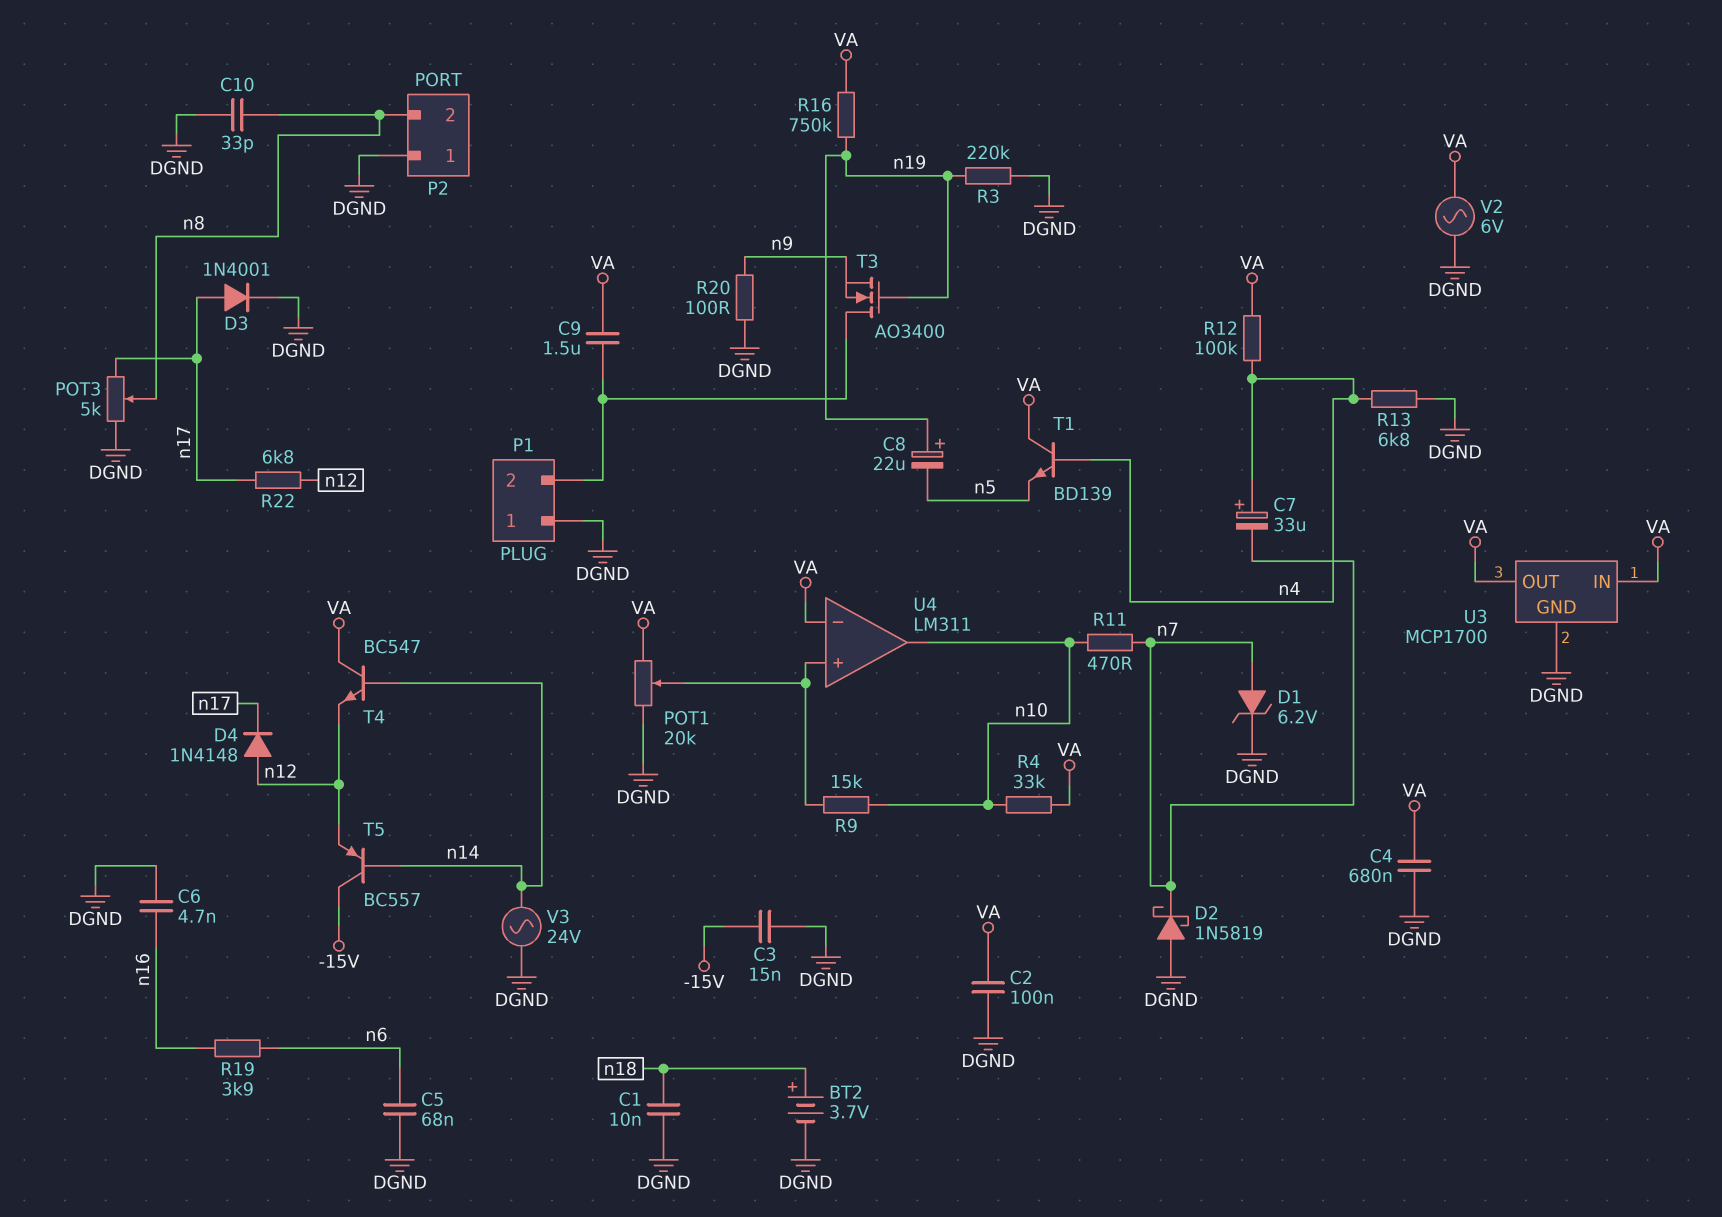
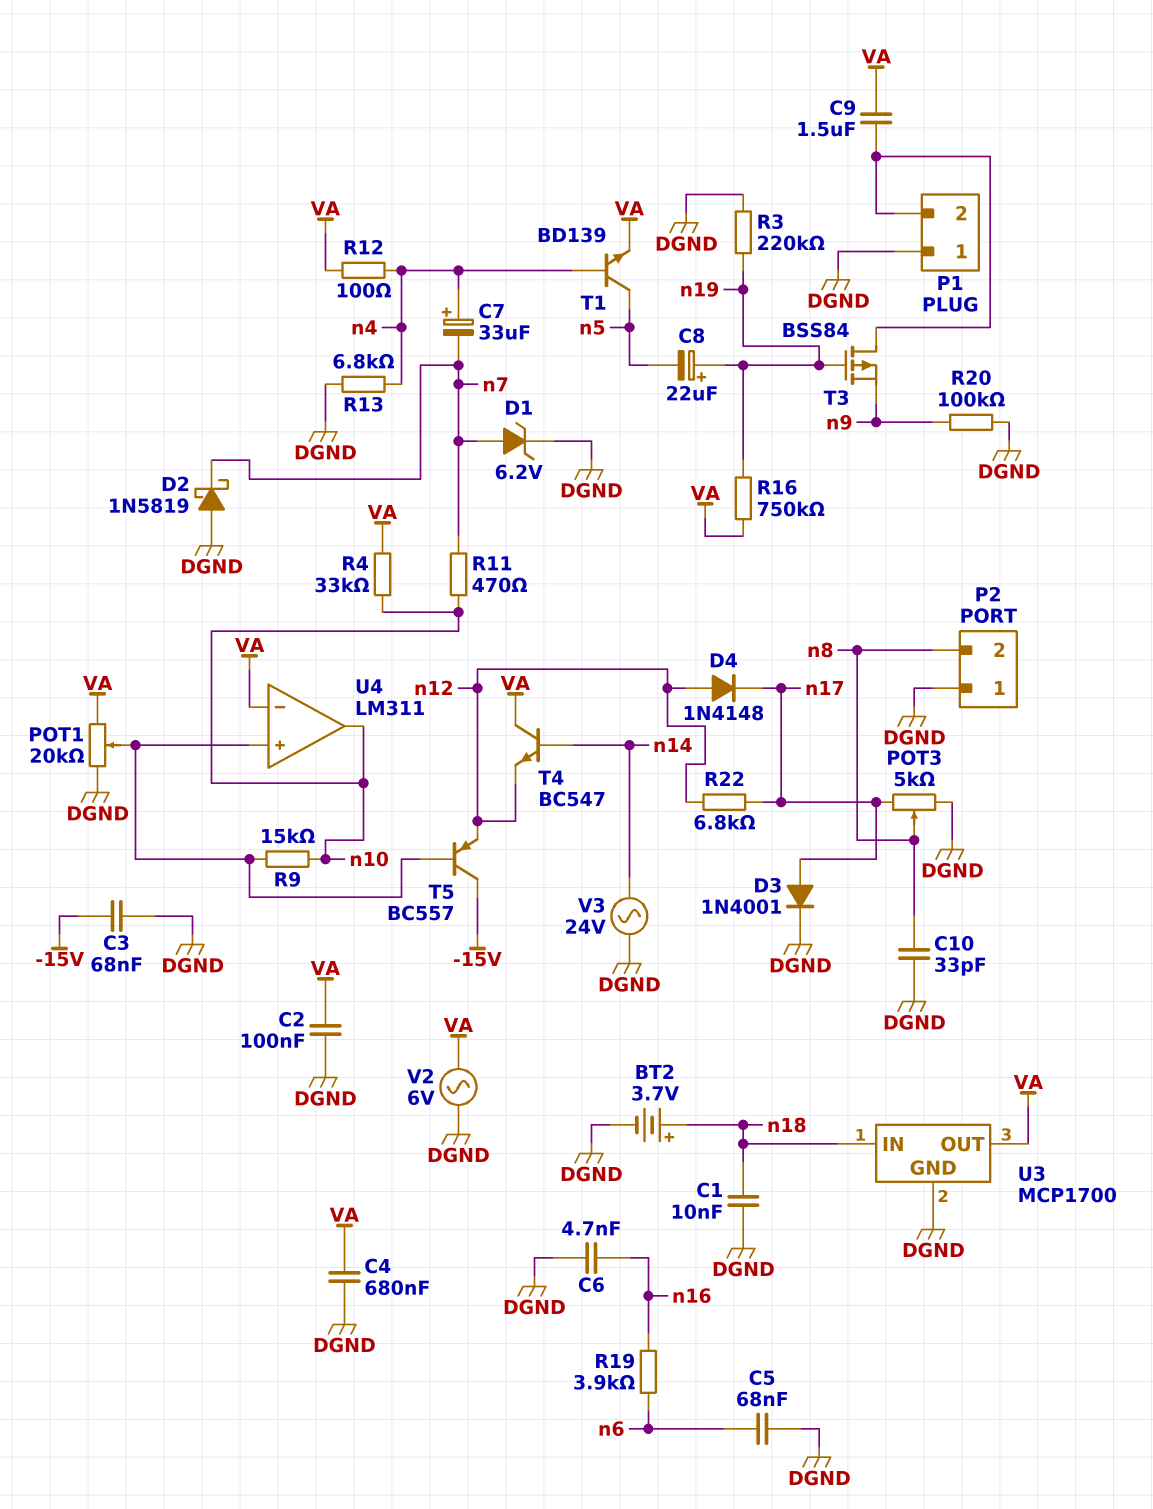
C3: 15nF (-15V, DGND) -> 68nF (-15V, DGND)
R12: 100k (VA, n4) -> 100 (VA, n4)
R20: 100 (DGND, n9) -> 100k (DGND, n9)
T1: NPN BD139 (B n4, C VA, E n5) -> NPN BD139 (B n4, C n5, E VA)
T3: NMOS AO3400 (G n19, D P1/2, S n9) -> PMOS BSS84 (G n19, D P1/2, S n9)
T5: PNP BC557 (B n14, C -15V, E n12) -> PNP BC557 (B U4/in+, C -15V, E n12)
U3 pin IN: VA -> n18

